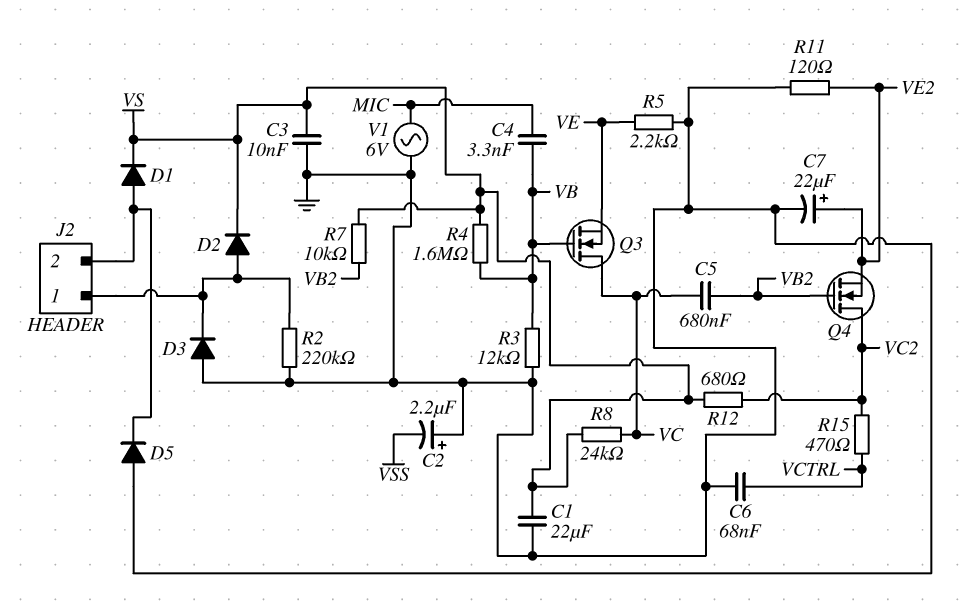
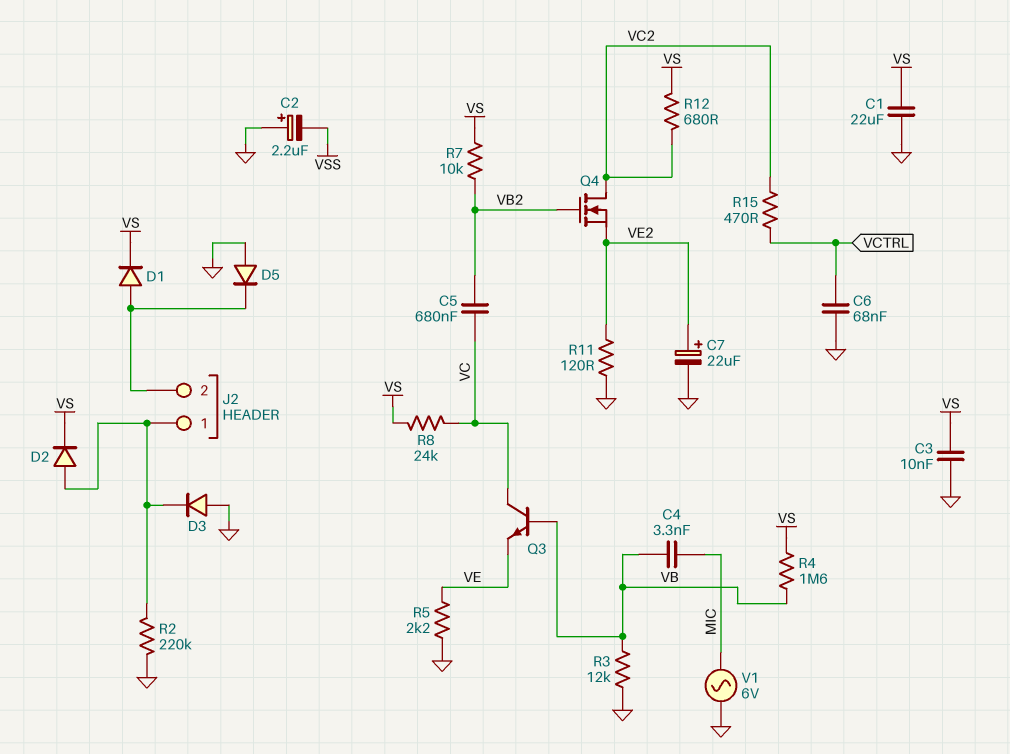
Q3: NMOS (G VB, D VC, S VE) -> NPN (B VB, C VC, E VE)

